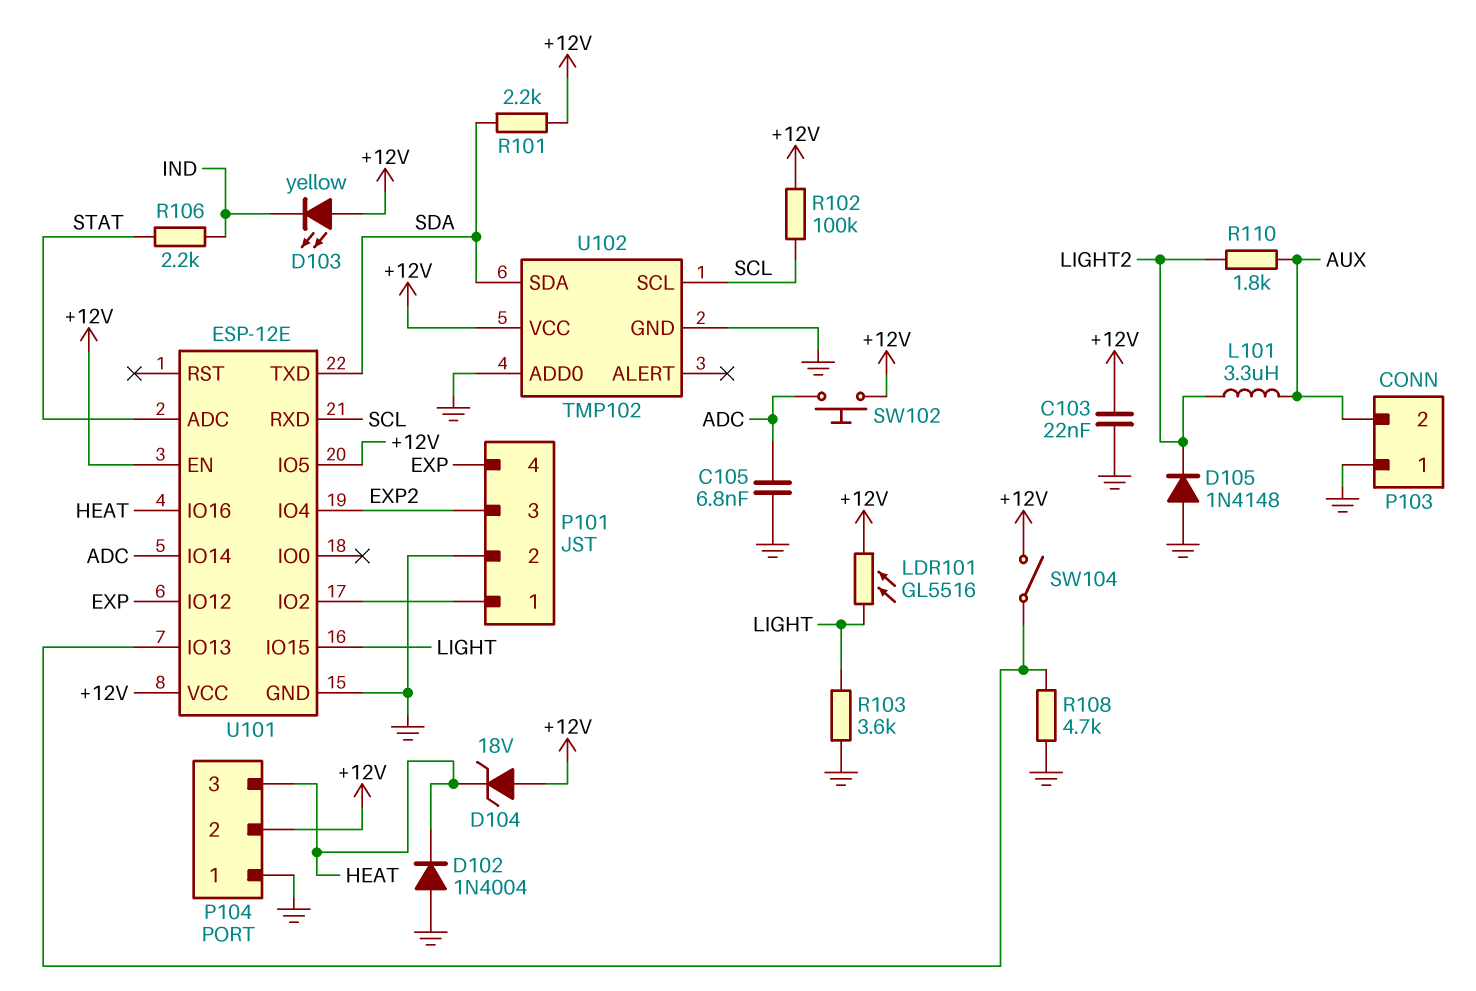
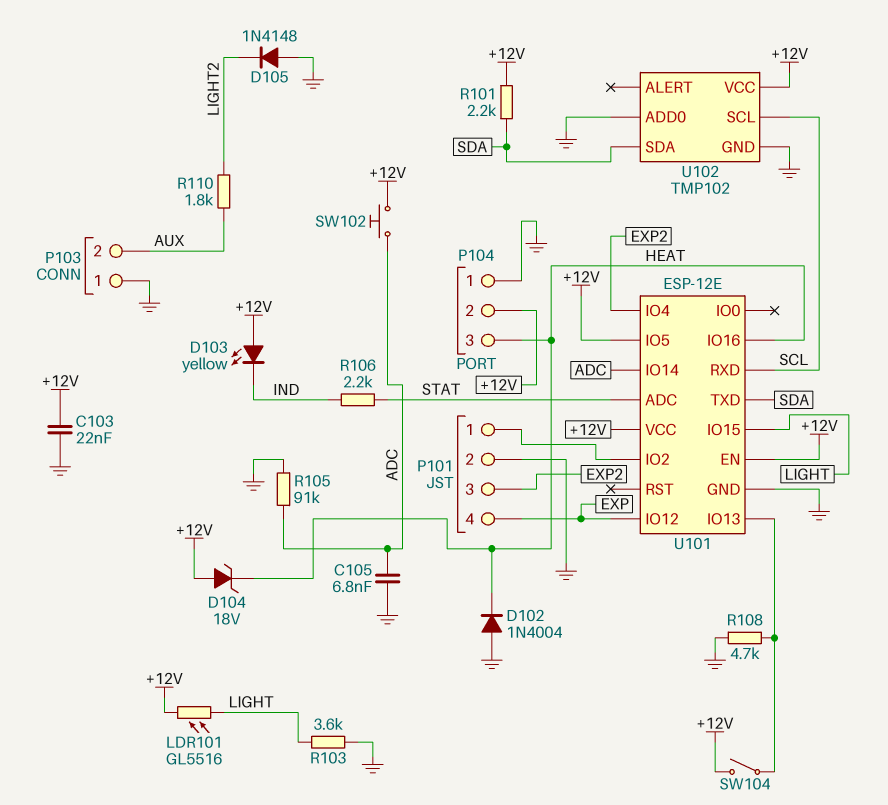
L101: 3.3uH (AUX, LIGHT2) -> none
R102: 100k (+12V, SCL) -> none
R105: none -> 91k (ADC, GND)

